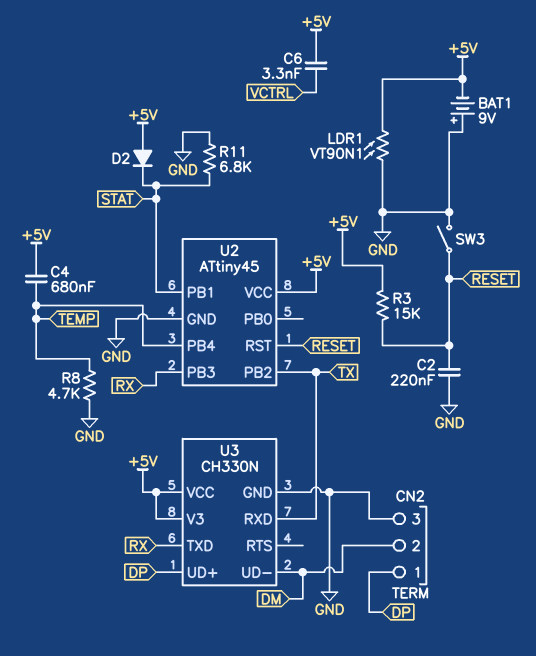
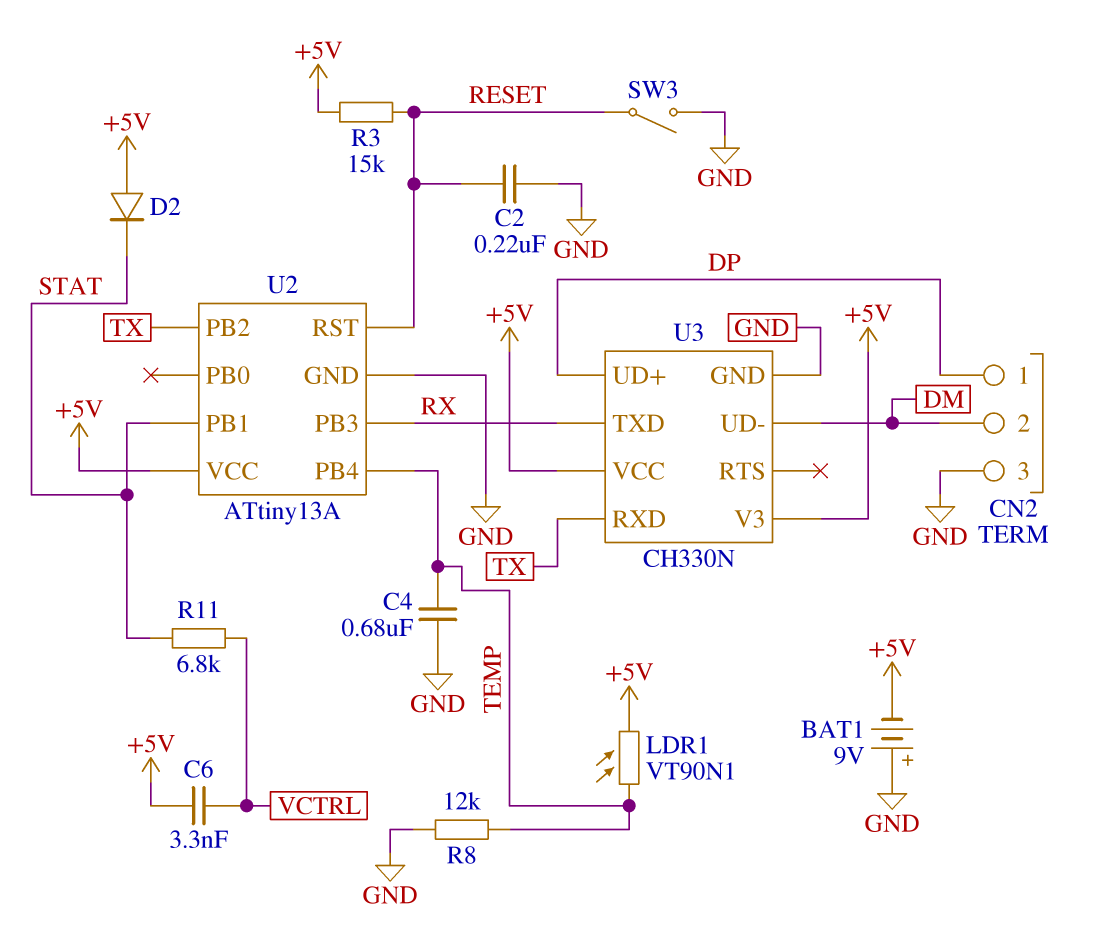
C4: 680nF (+5V, TEMP) -> 680nF (GND, TEMP)
LDR1: VT90N1 (+5V, GND) -> VT90N1 (+5V, TEMP)
R8: 4.7k (GND, TEMP) -> 12k (GND, TEMP)
R11: 6.8k (GND, STAT) -> 6.8k (STAT, VCTRL)
U2: ATtiny45 -> ATtiny13A

